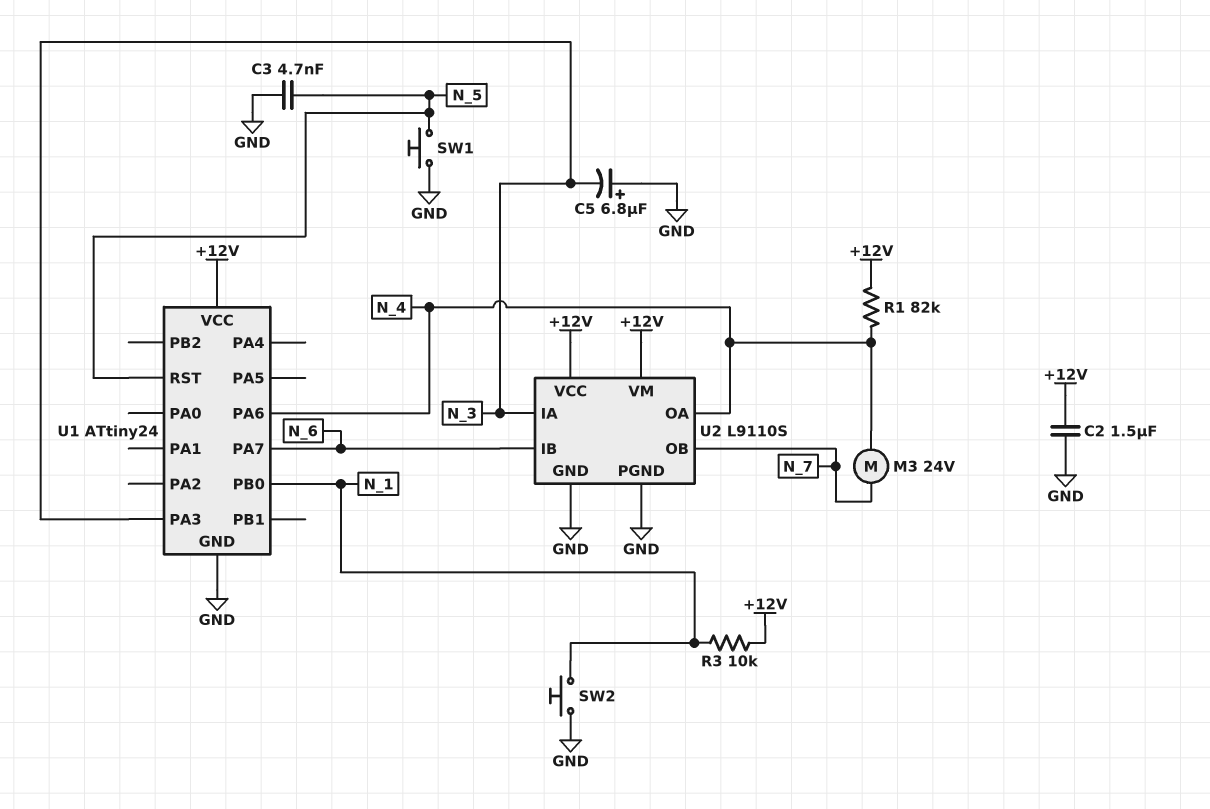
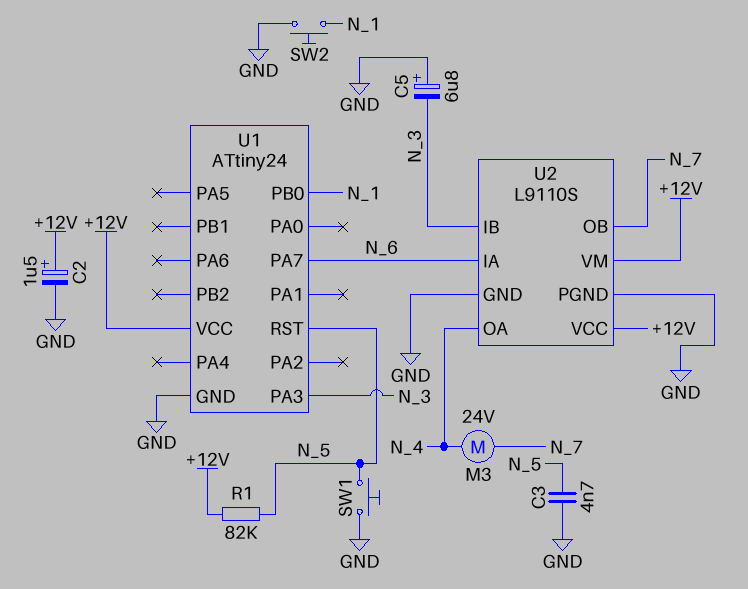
C2: 1.5uF (+12V, GND) -> 1.5uF (plus +12V, minus GND)
R1: 82k (+12V, N_4) -> 82k (+12V, N_5)
R3: 10k (+12V, N_1) -> none
U1 pin PA6: N_4 -> none
U2 pin IA: N_3 -> N_6
U2 pin IB: N_6 -> N_3

